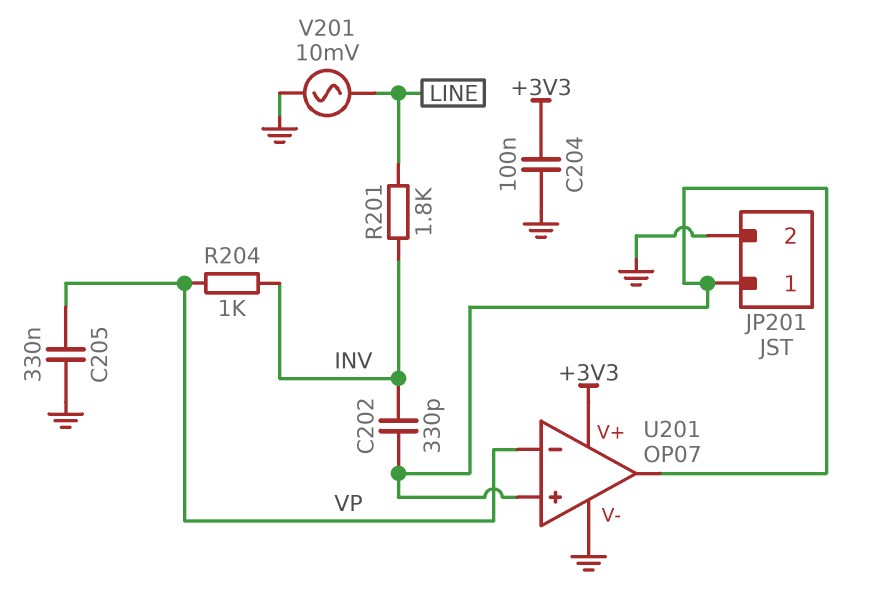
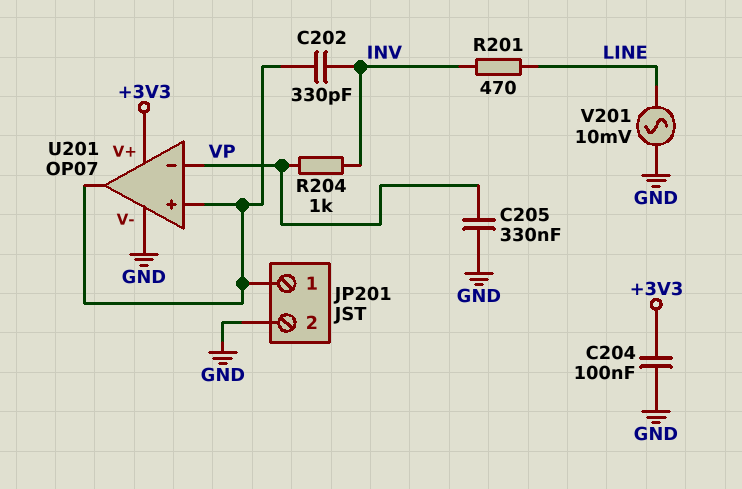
R201: 1.8k (INV, LINE) -> 470 (INV, LINE)

